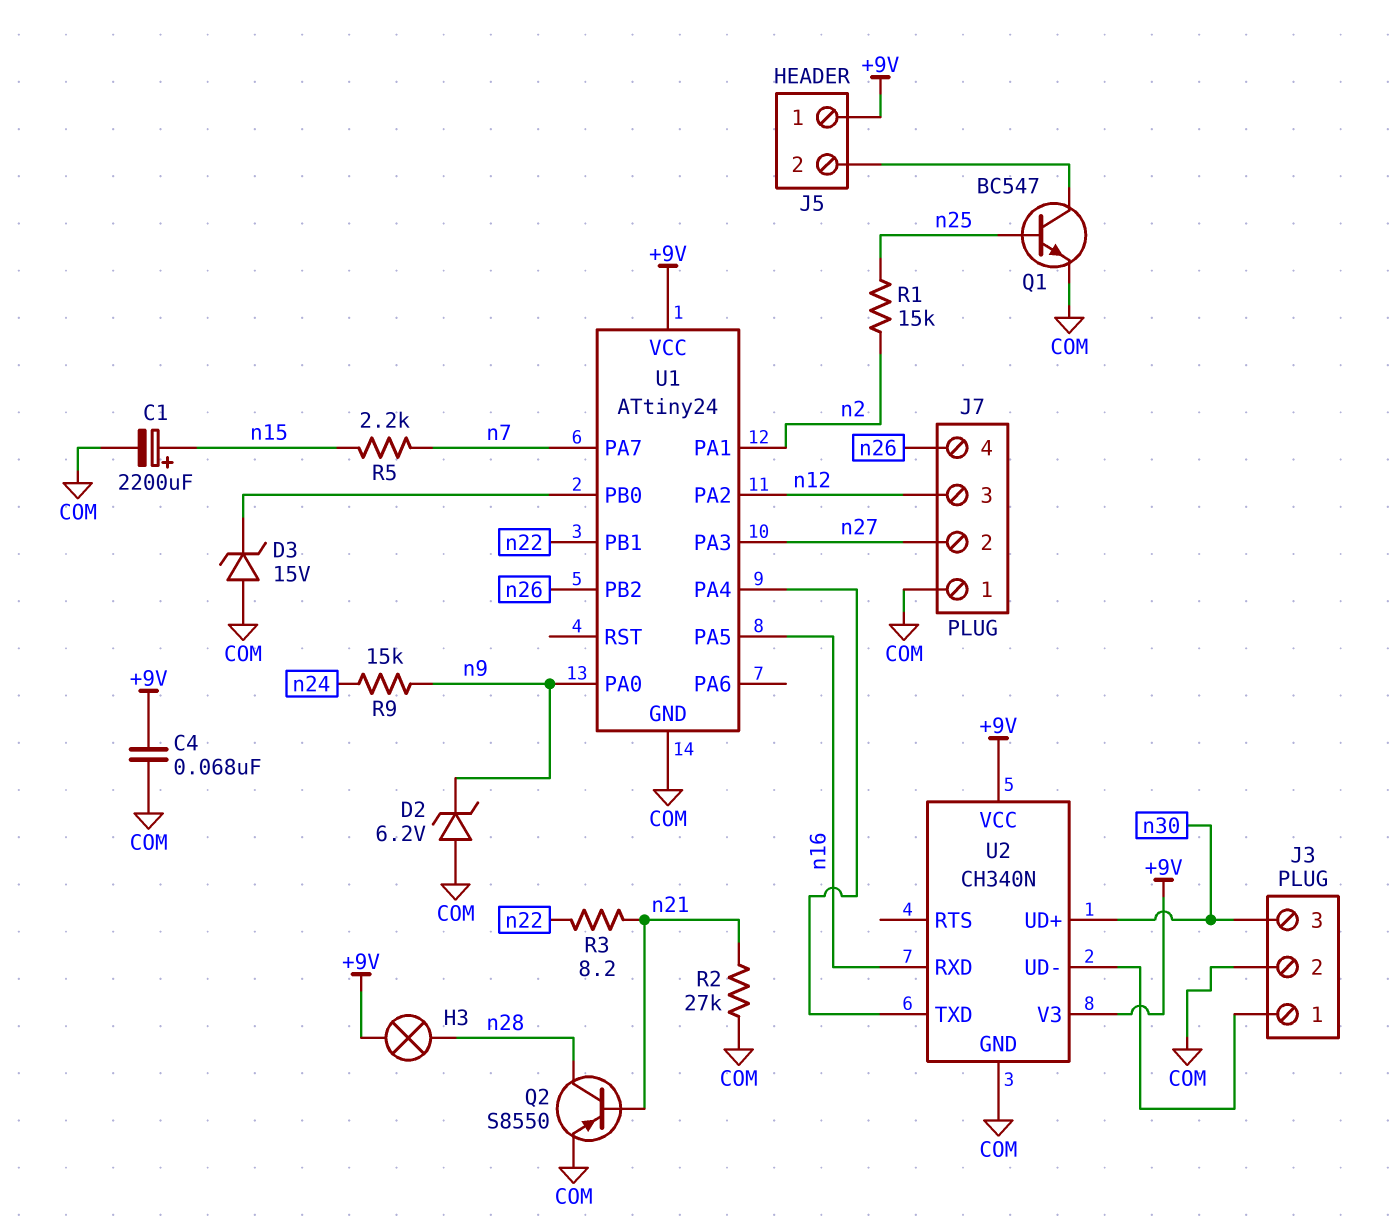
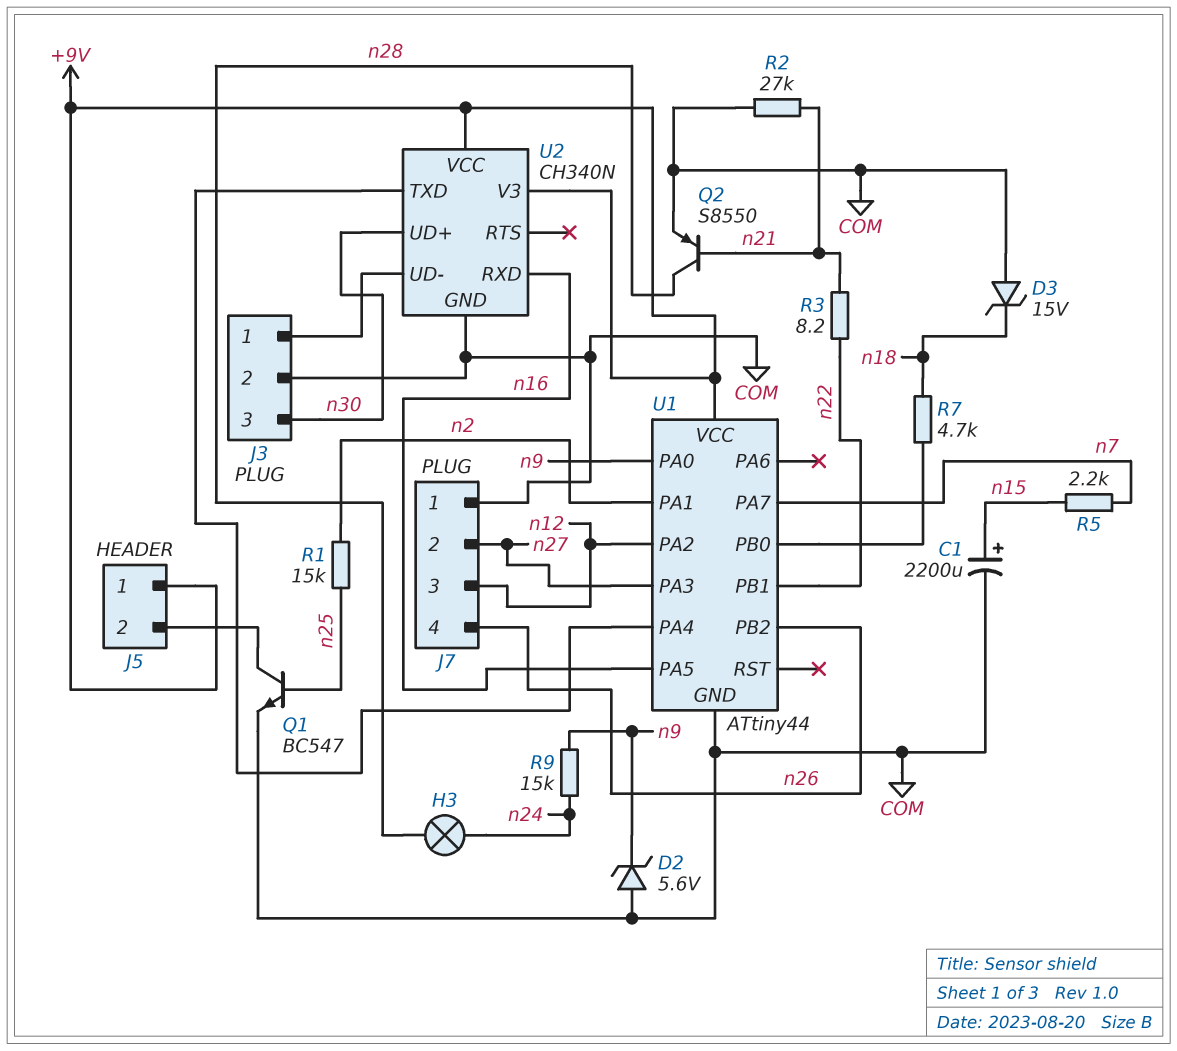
C4: 68nF (+9V, COM) -> none
D2: zener 6.2V (A COM, K n9) -> zener 5.6V (A COM, K n9)
D3: zener 15V (A COM, K U1/PB0) -> zener 15V (A COM, K n18)
H3: lamp (+9V, n28) -> lamp (n24, n28)
R7: none -> 4.7k (U1/PB0, n18)
U1: ATtiny24 -> ATtiny44

